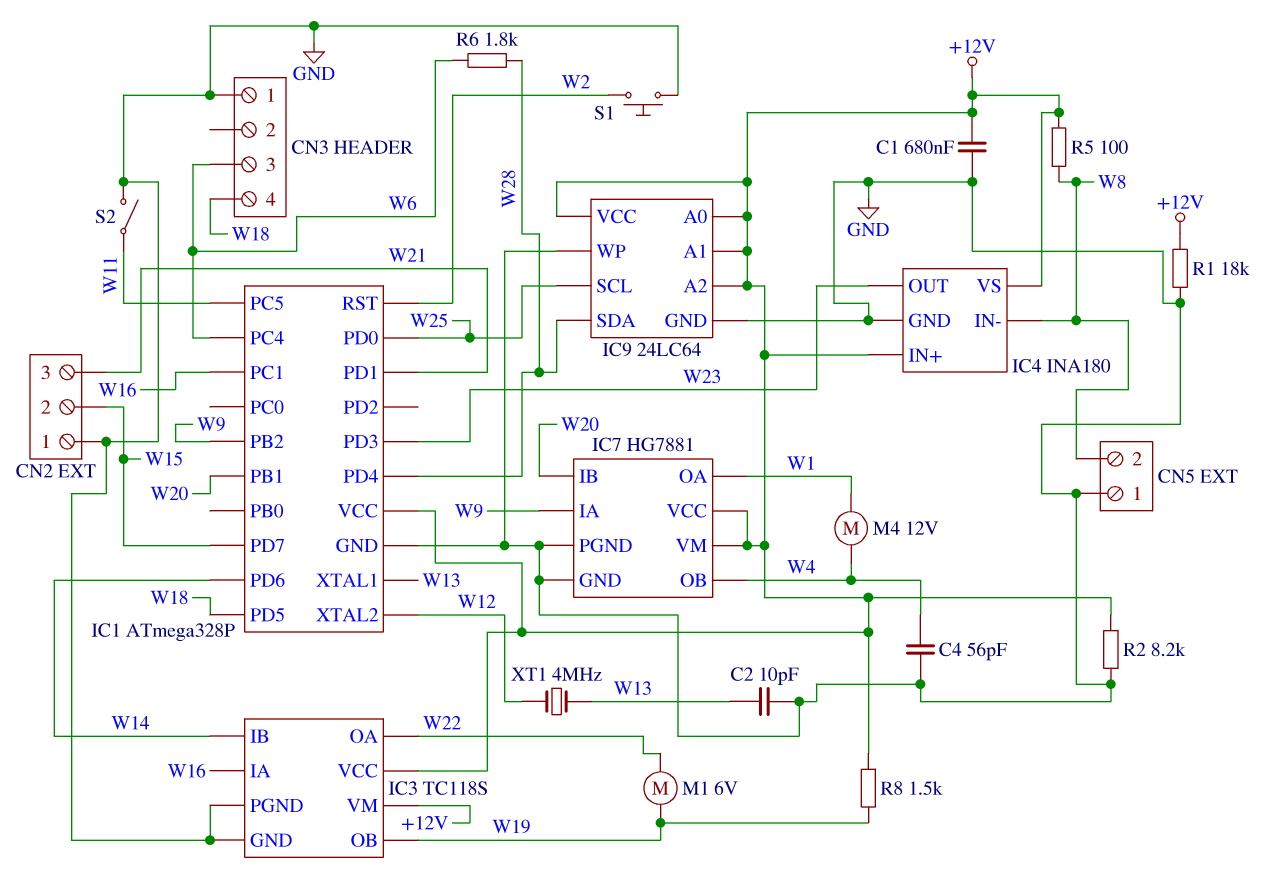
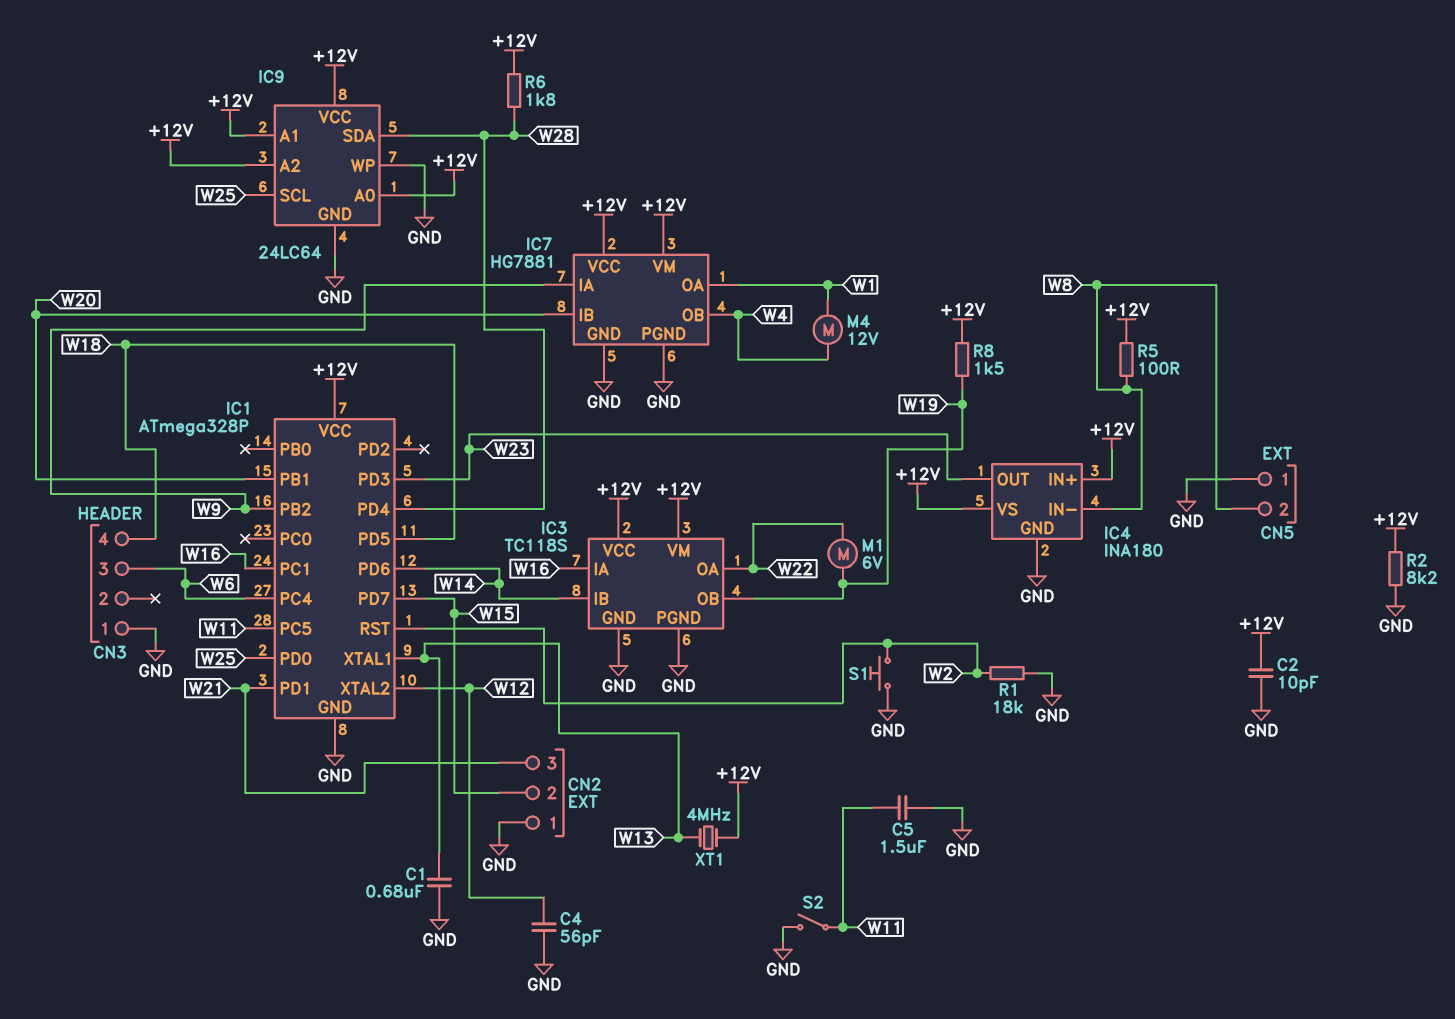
C1: 680nF (+12V, GND) -> 680nF (GND, W13)
C2: 10pF (GND, W13) -> 10pF (+12V, GND)
C4: 56pF (GND, W4) -> 56pF (GND, W12)
C5: none -> 1.5uF (GND, W11)
R1: 18k (+12V, GND) -> 18k (GND, W2)
R6: 1.8k (W6, W28) -> 1.8k (+12V, W28)
XT1: 4MHz (W12, W13) -> 4MHz (+12V, W13)

